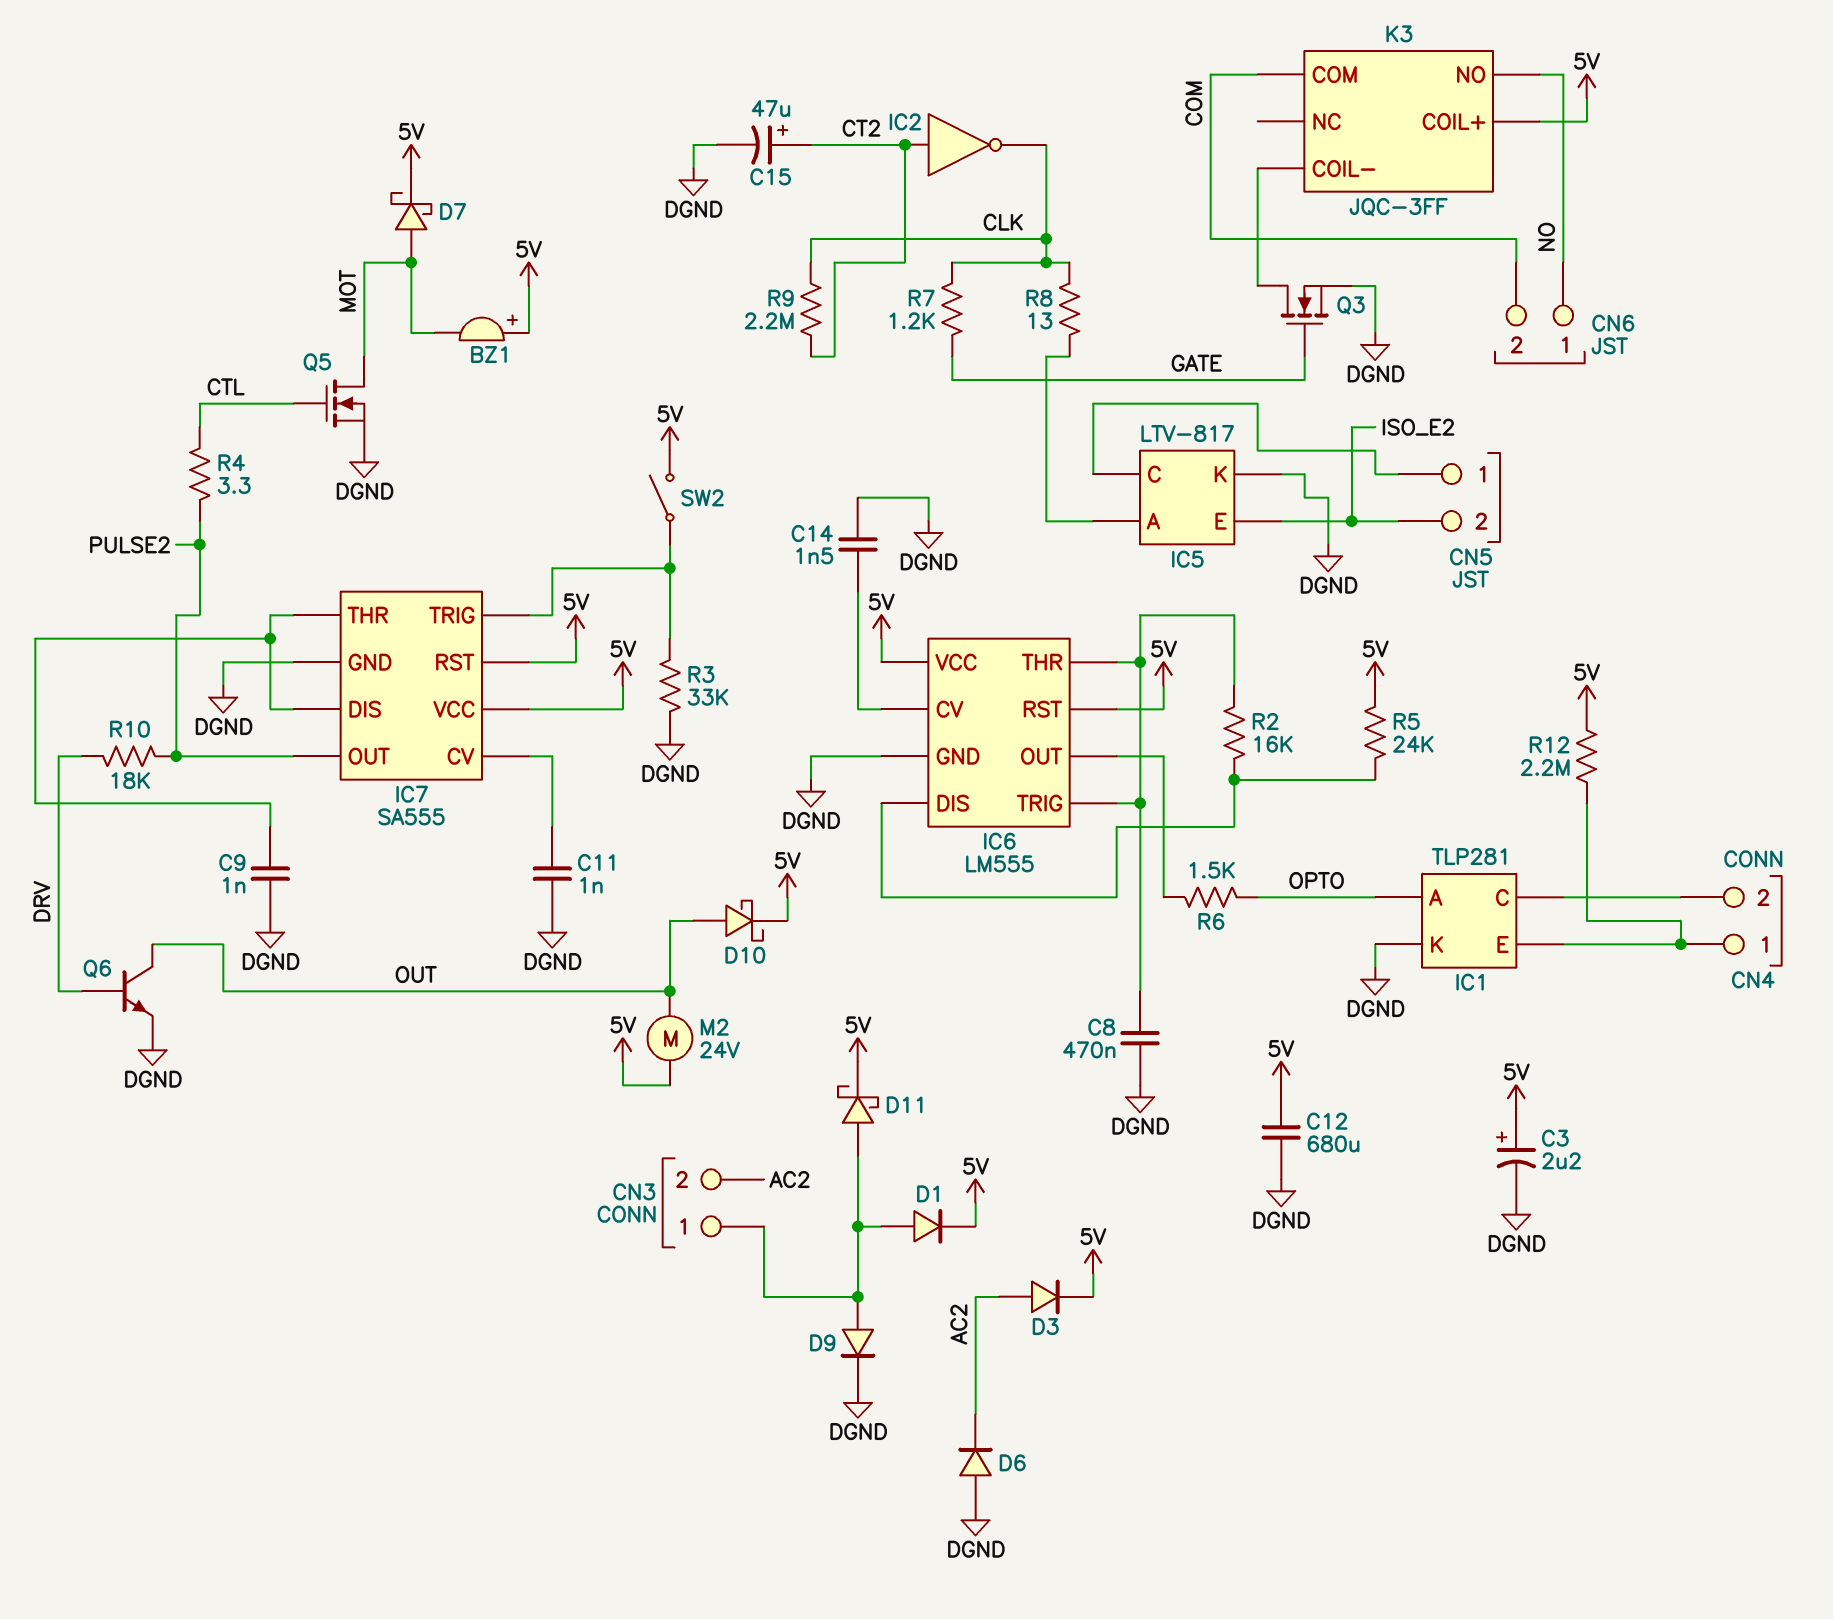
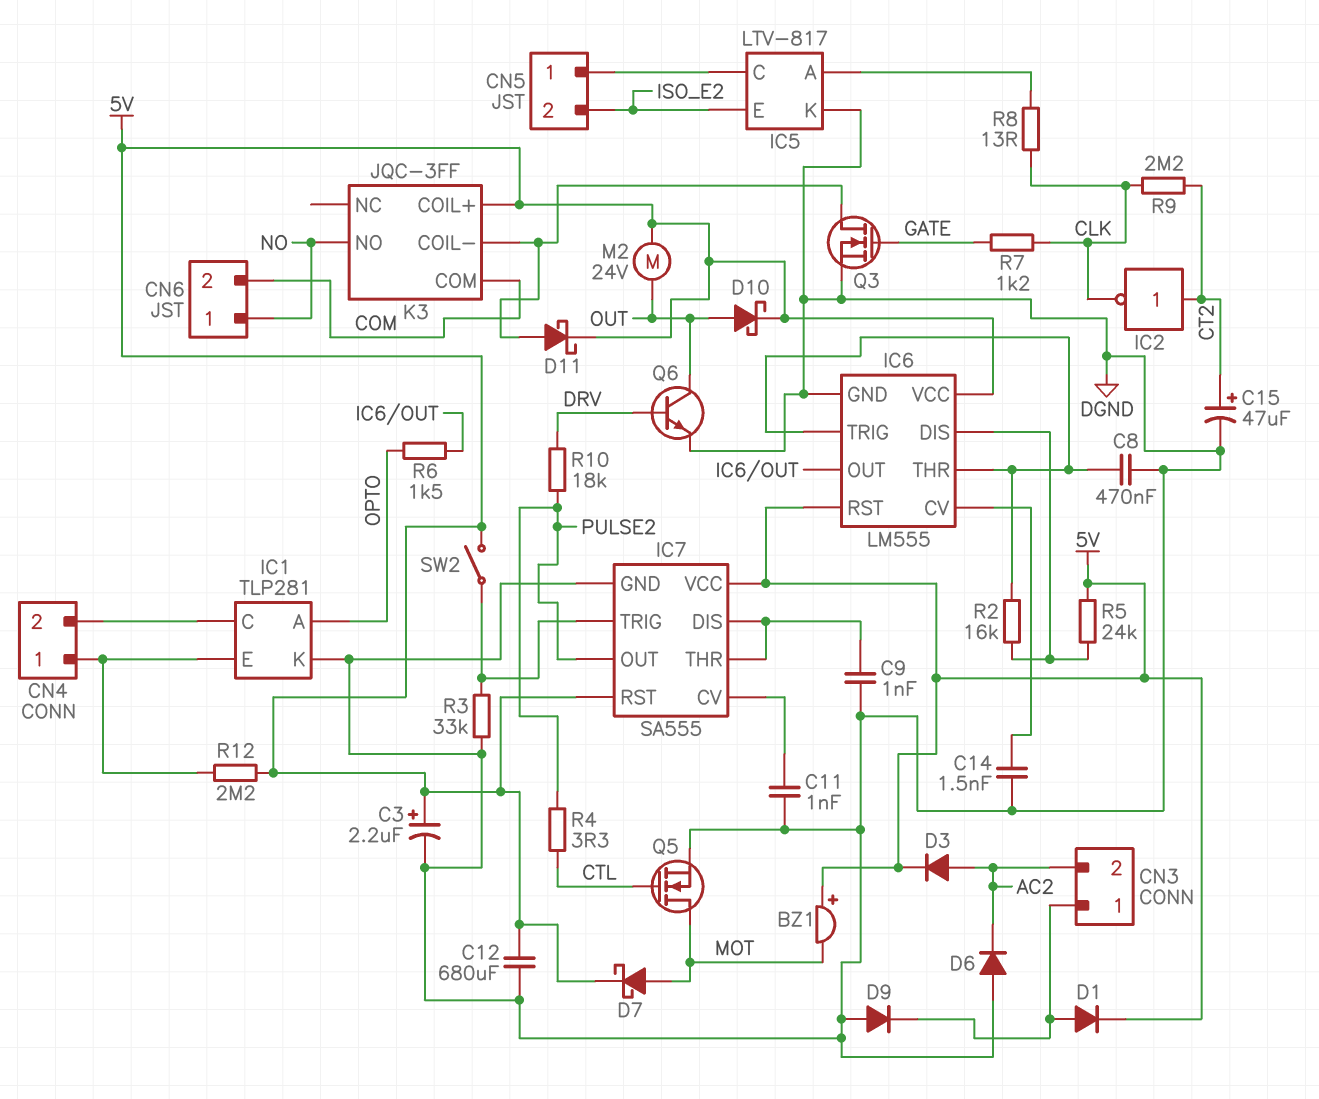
D9: diode (A CN3/1, K DGND) -> diode (A DGND, K CN3/1)
D11: schottky (A CN3/1, K 5V) -> schottky (A K3/COIL-, K 5V)

